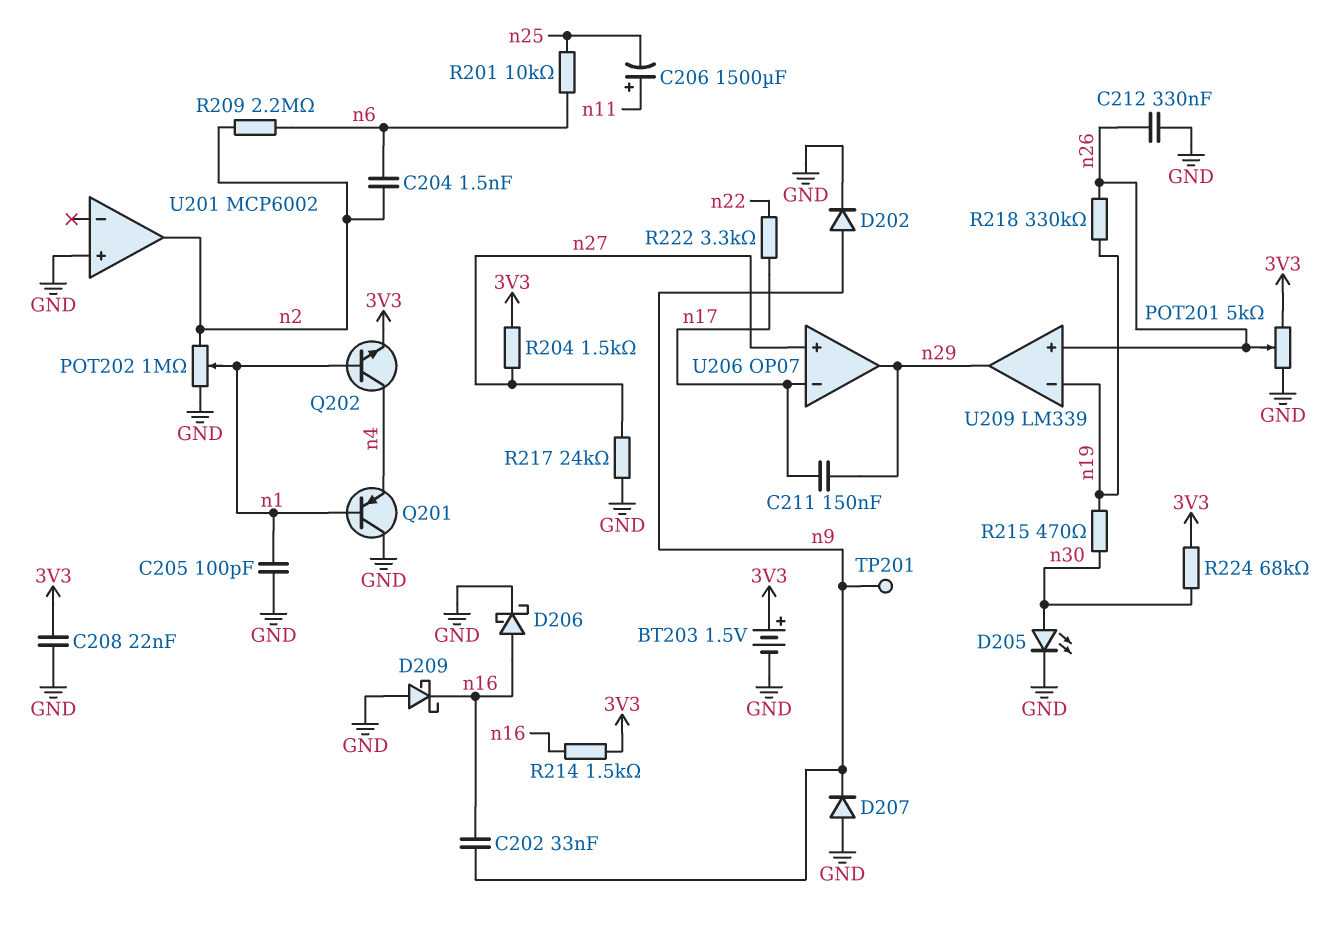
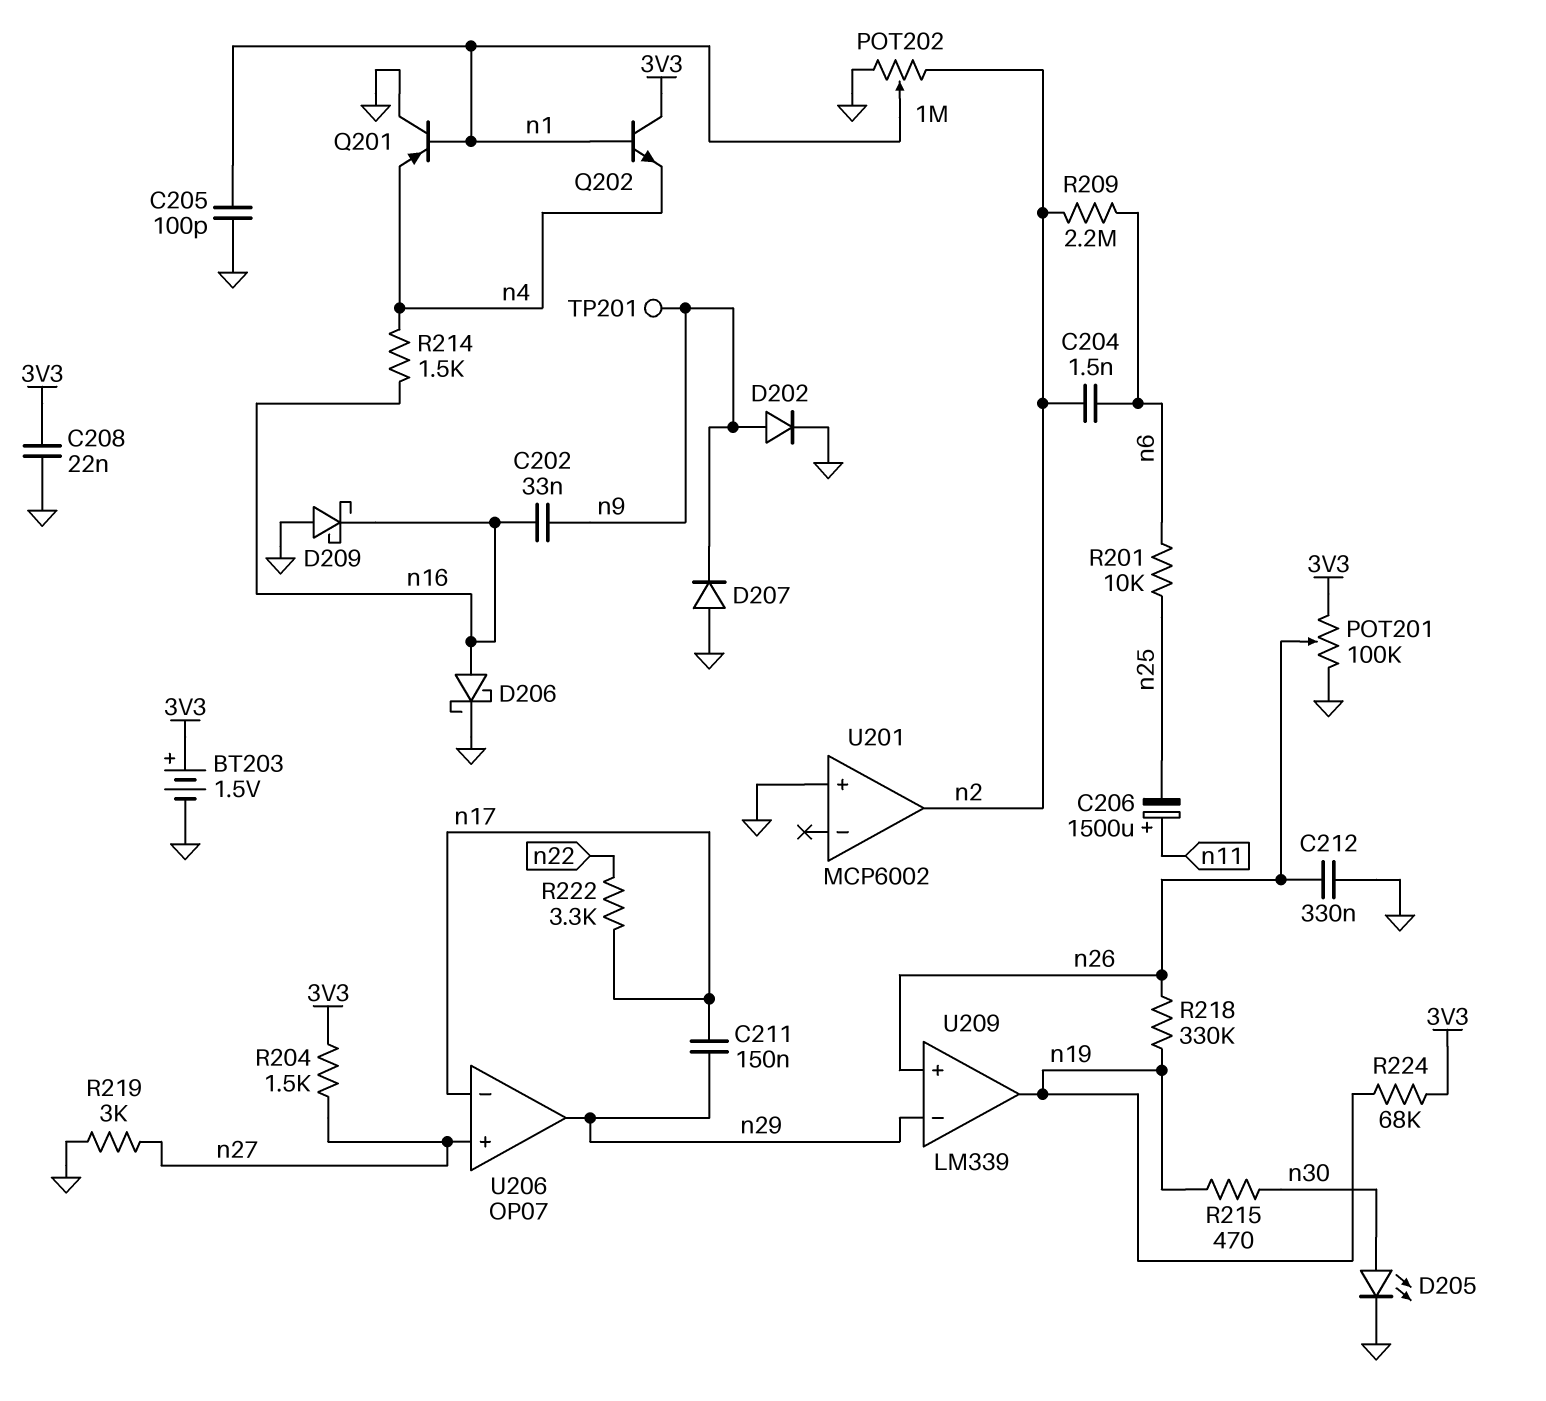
POT201: 5k (3V3, GND, wiper n26) -> 100k (3V3, GND, wiper n26)
Q202: NPN (B n1, C n4, E 3V3) -> NPN (B n1, C 3V3, E n4)
R214: 1.5k (3V3, n16) -> 1.5k (n4, n16)
R217: 24k (GND, n27) -> none
R219: none -> 3k (GND, n27)
R224: 68k (3V3, n30) -> 68k (3V3, n19)
U209 pin in-: n19 -> n29
U209 pin out: n29 -> n19

